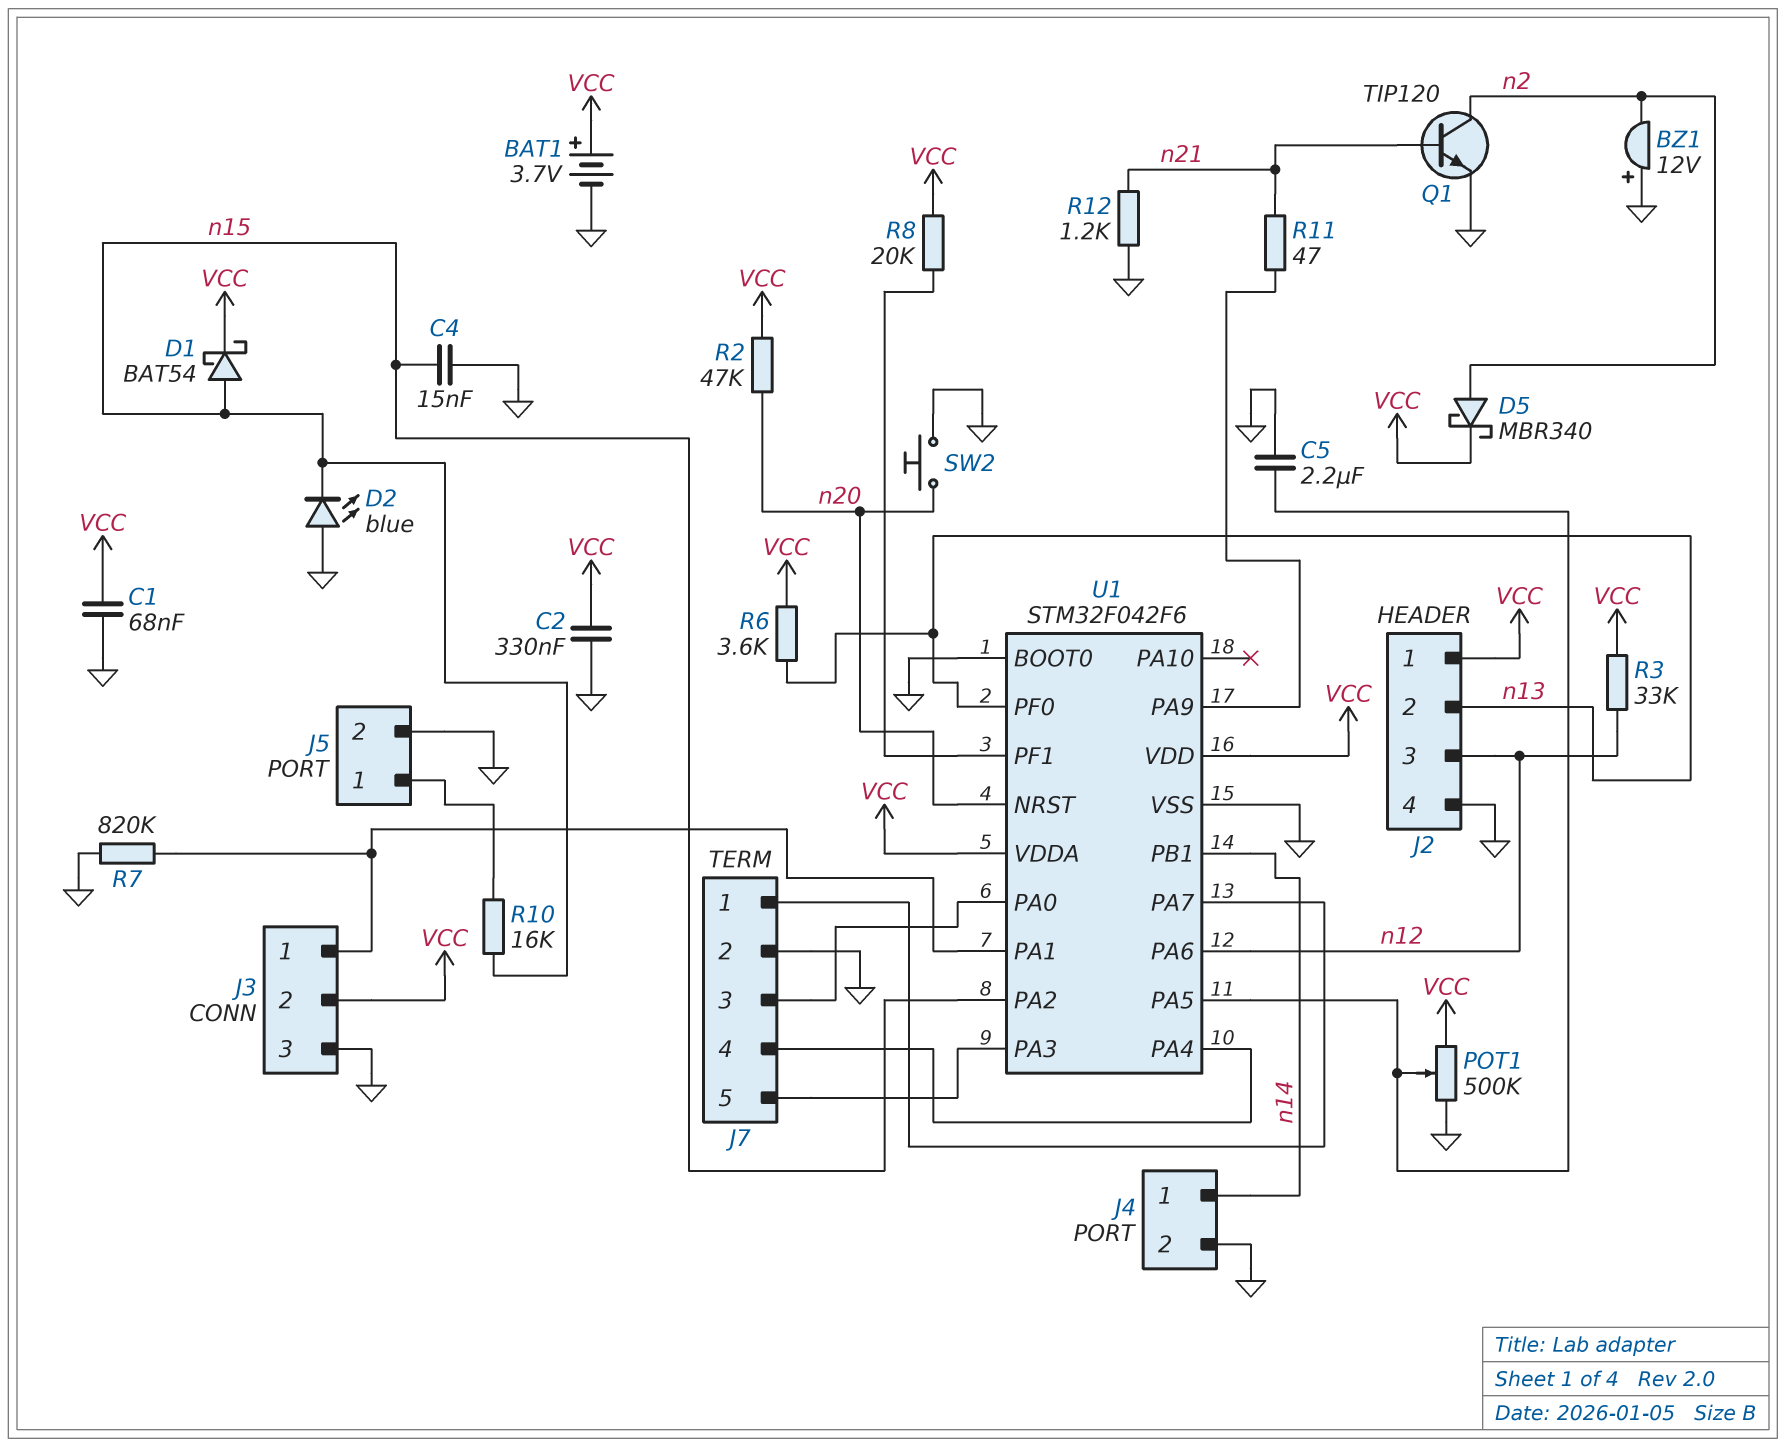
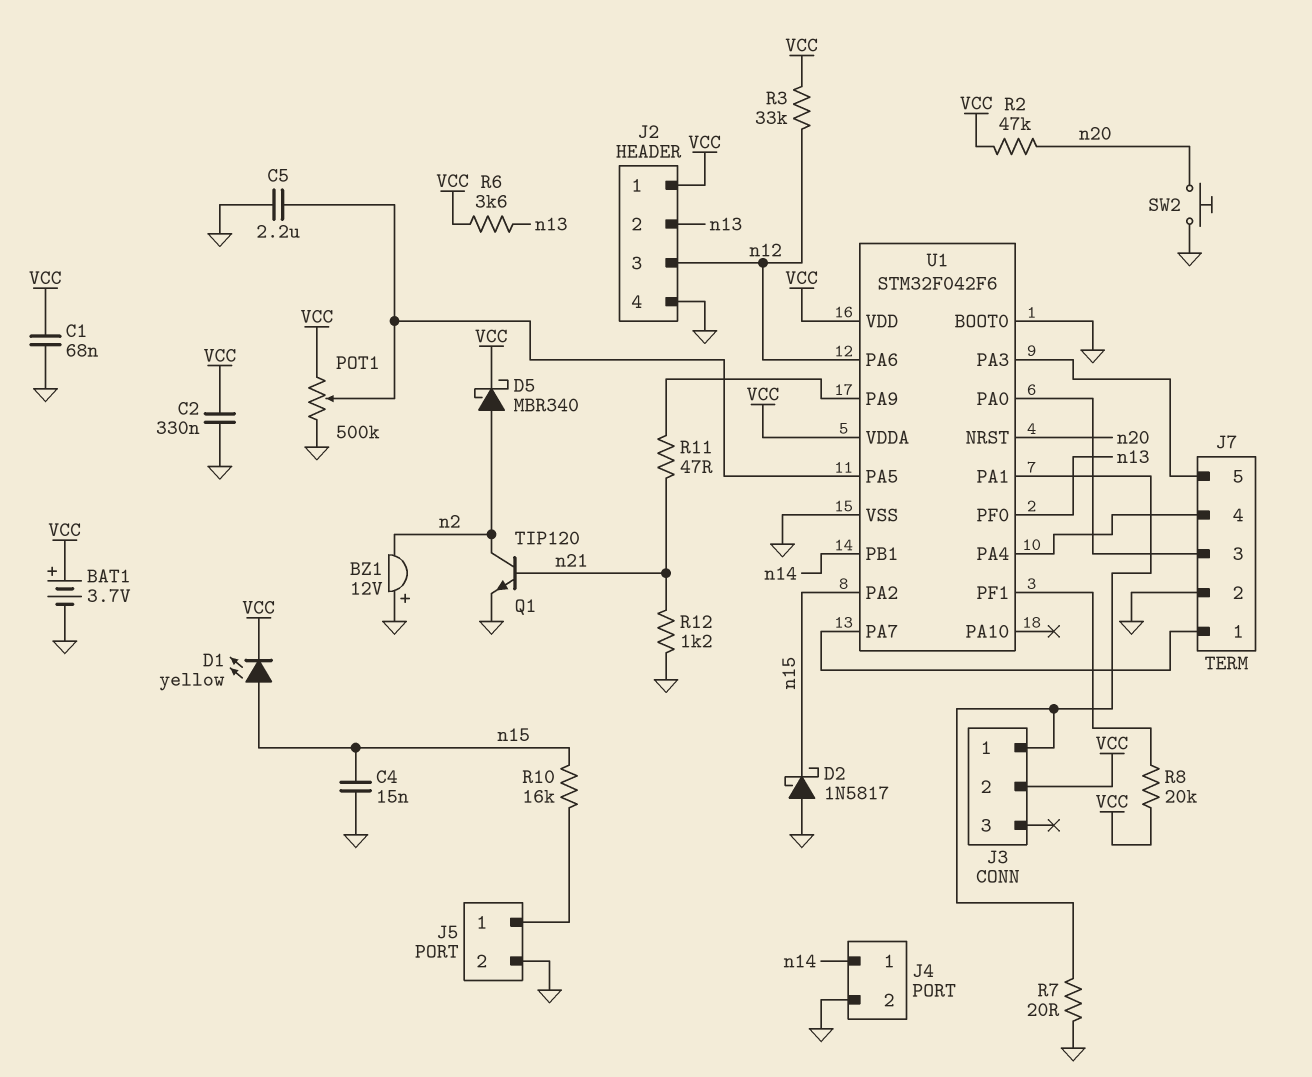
D1: schottky BAT54 (A n15, K VCC) -> LED yellow (A n15, K VCC)
D2: LED blue (A GND, K n15) -> schottky 1N5817 (A GND, K n15)
J3 pin 3: GND -> none
R7: 820k (GND, J3/1) -> 20 (GND, J3/1)

